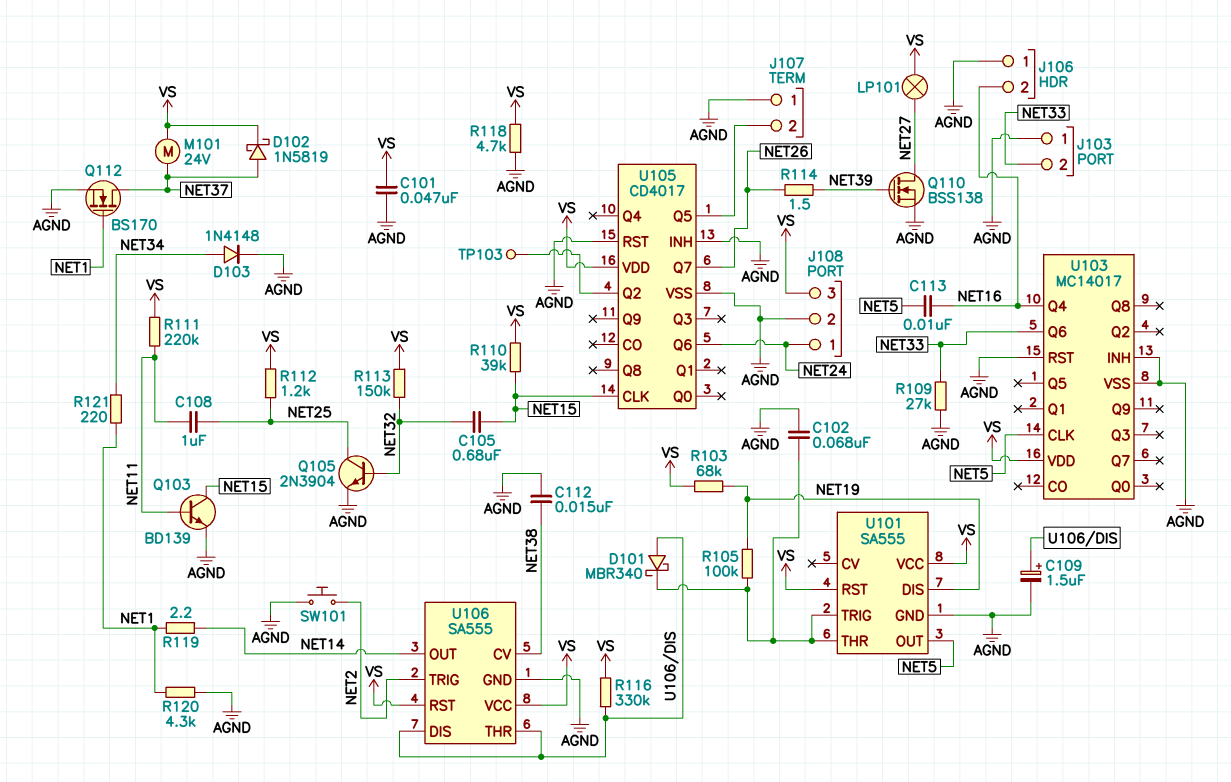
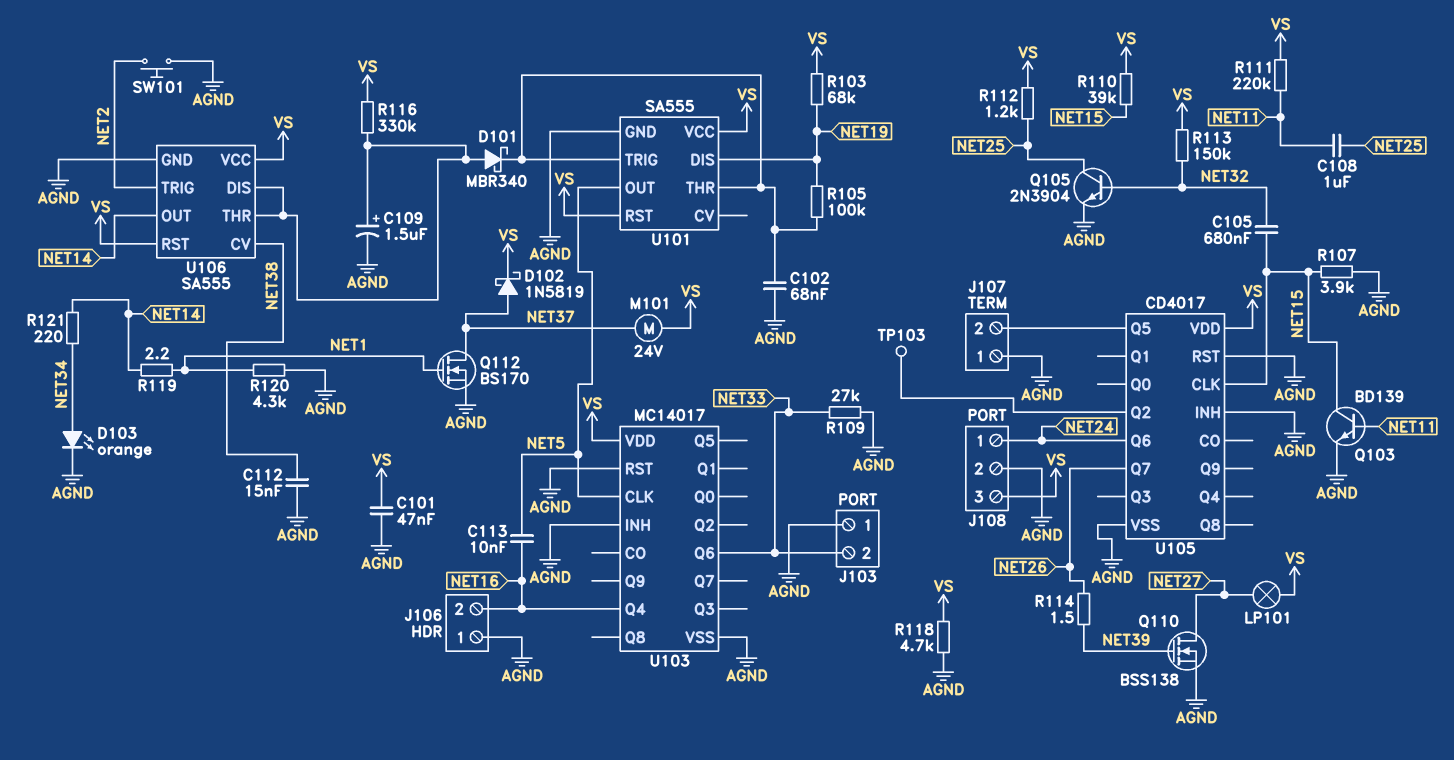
D103: diode 1N4148 (A NET34, K AGND) -> LED orange (A NET34, K AGND)
R107: none -> 3.9k (AGND, NET15)
R121: 220 (NET1, NET34) -> 220 (NET14, NET34)

